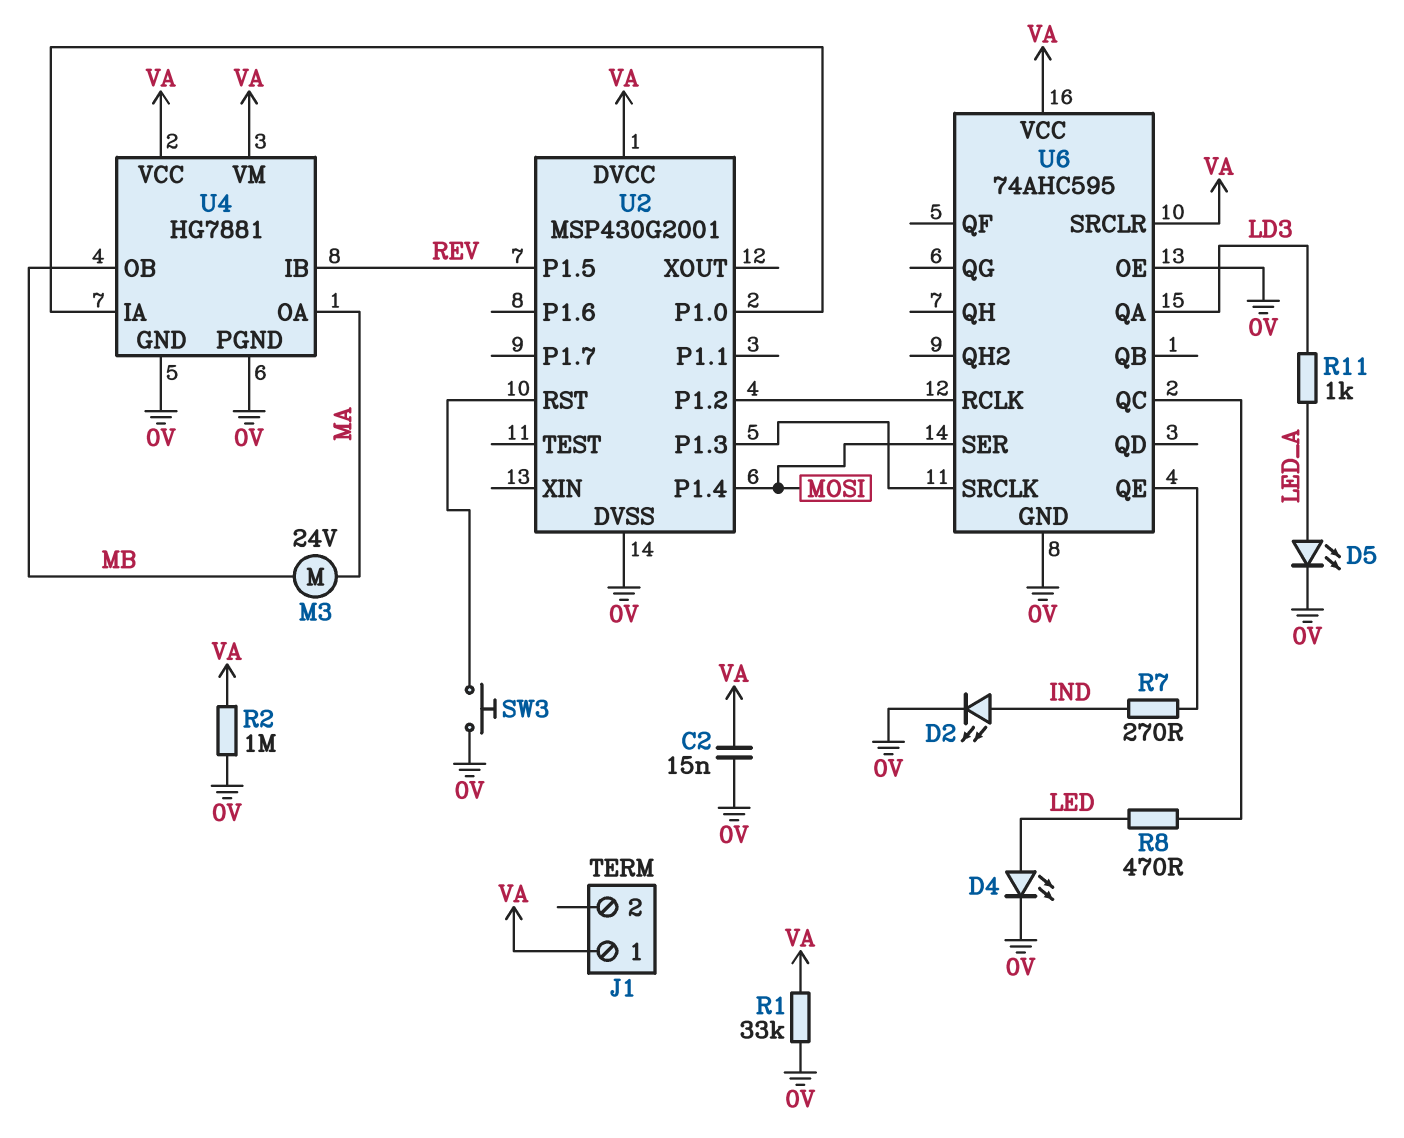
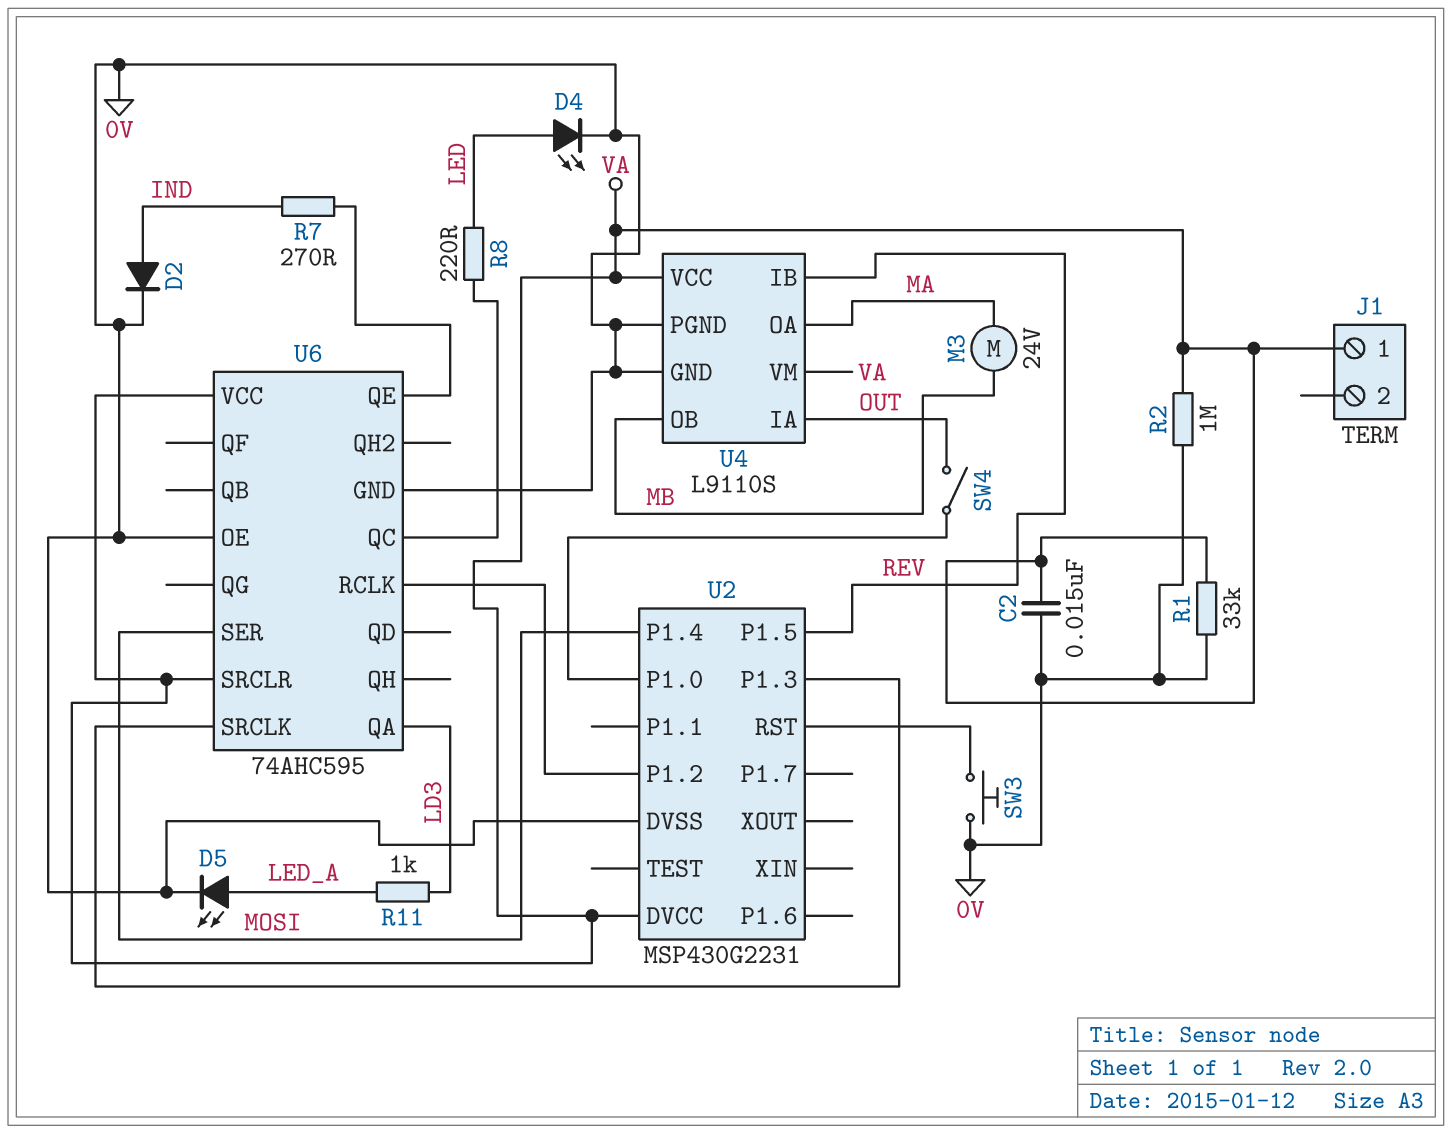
D2: LED (A IND, K 0V) -> diode (A IND, K 0V)
R8: 470 (LED, U6/QC) -> 220 (LED, U6/QC)
SW4: none -> switch (OUT, U2/P1.0)
U2: MSP430G2001 -> MSP430G2231
U4: HG7881 -> L9110S
U4 pin IA: U2/P1.0 -> OUT

